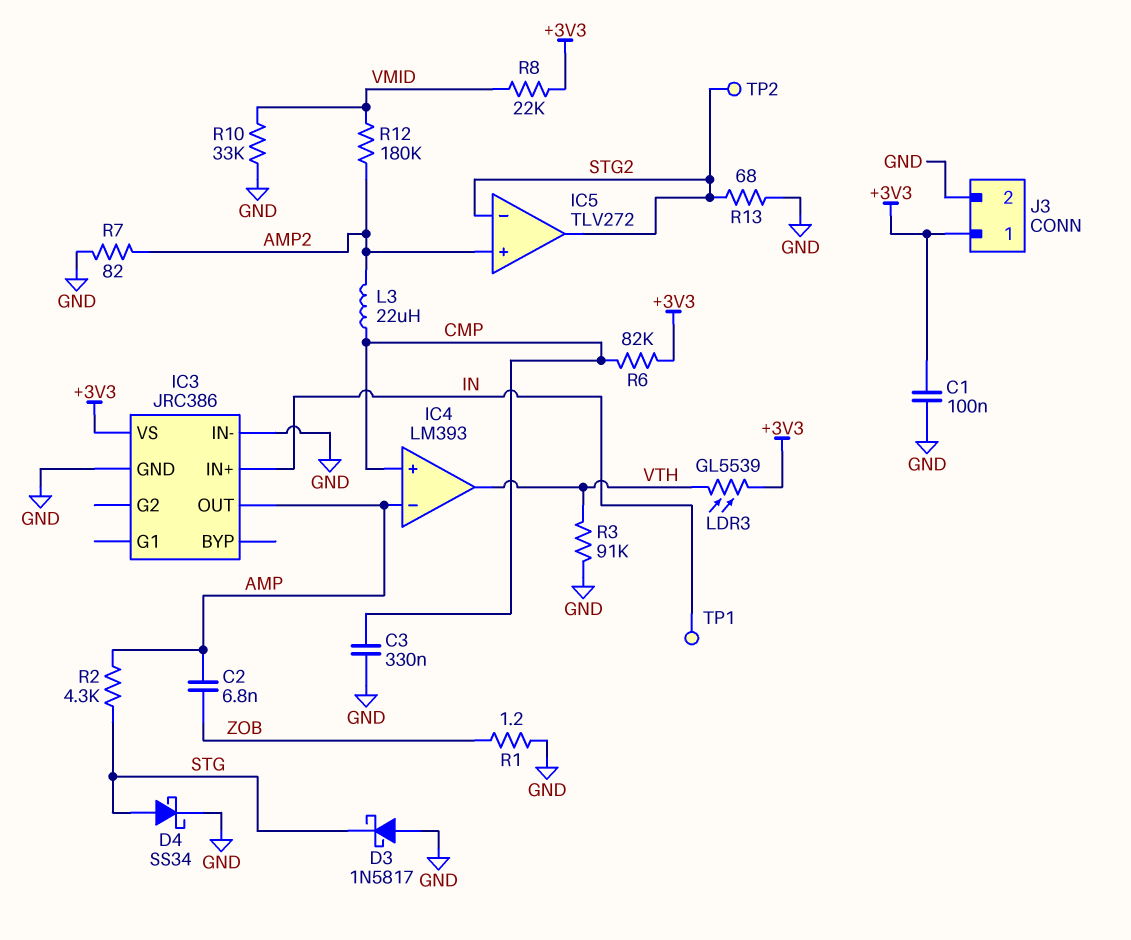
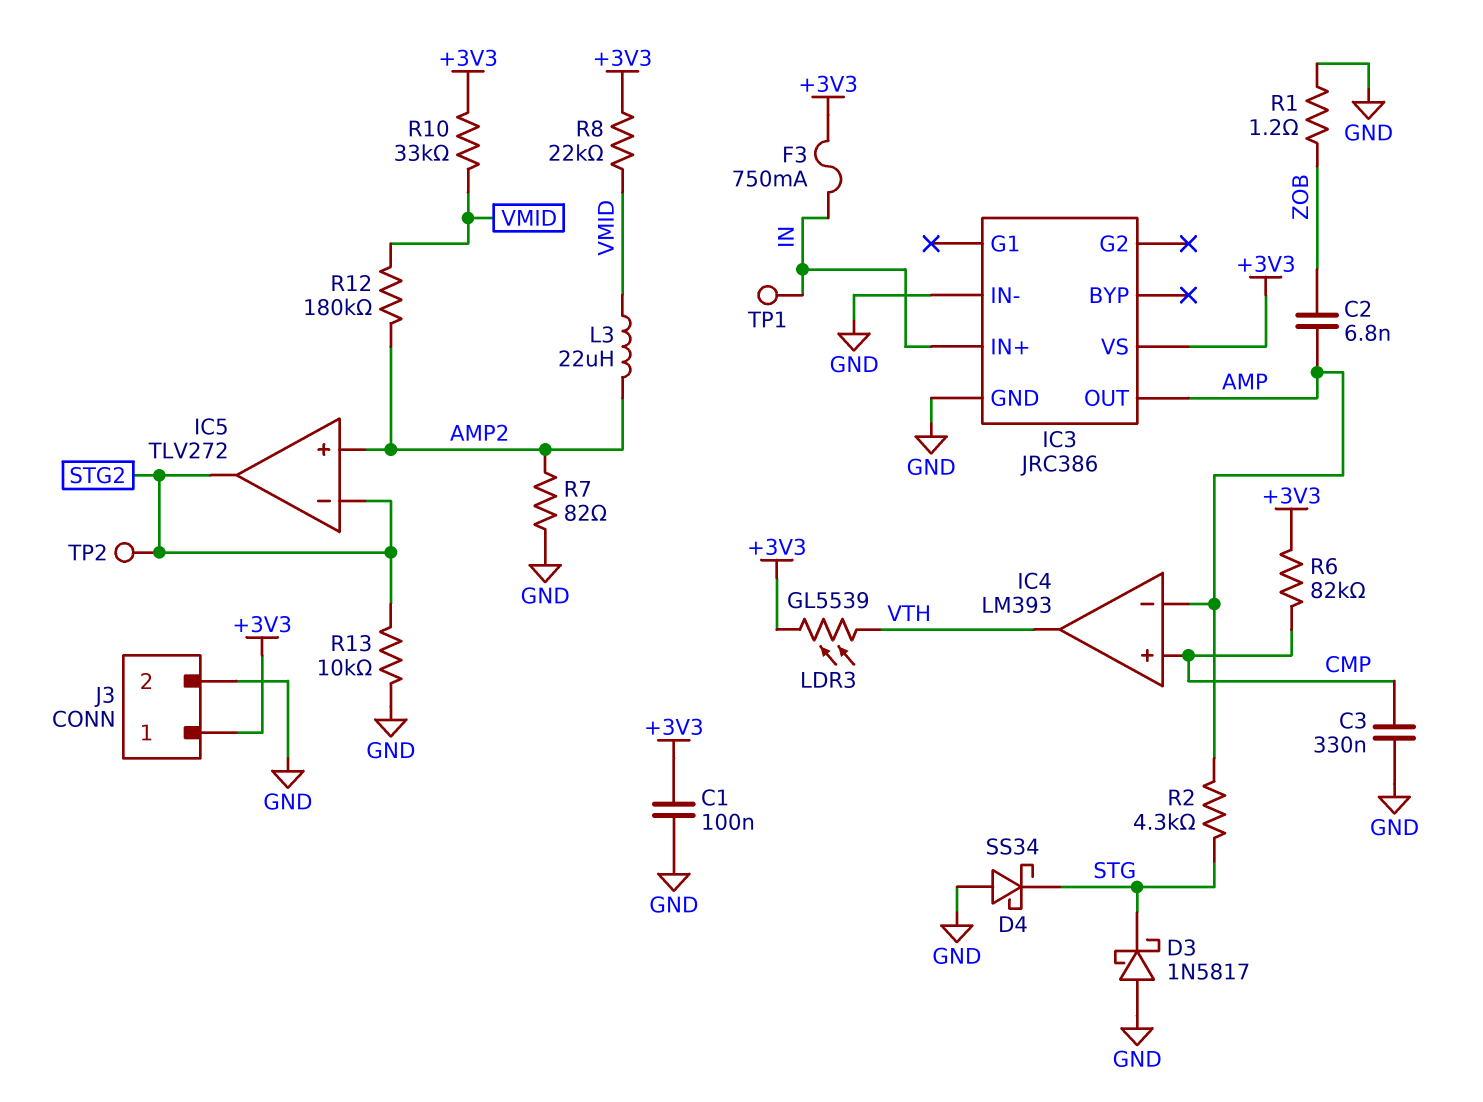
D4: schottky SS34 (A STG, K GND) -> schottky SS34 (A GND, K STG)
F3: none -> 750mA (+3V3, IN)
L3: 22uH (AMP2, CMP) -> 22uH (AMP2, VMID)
R3: 91k (GND, VTH) -> none
R10: 33k (GND, VMID) -> 33k (+3V3, VMID)
R13: 68 (GND, STG2) -> 10k (GND, STG2)

